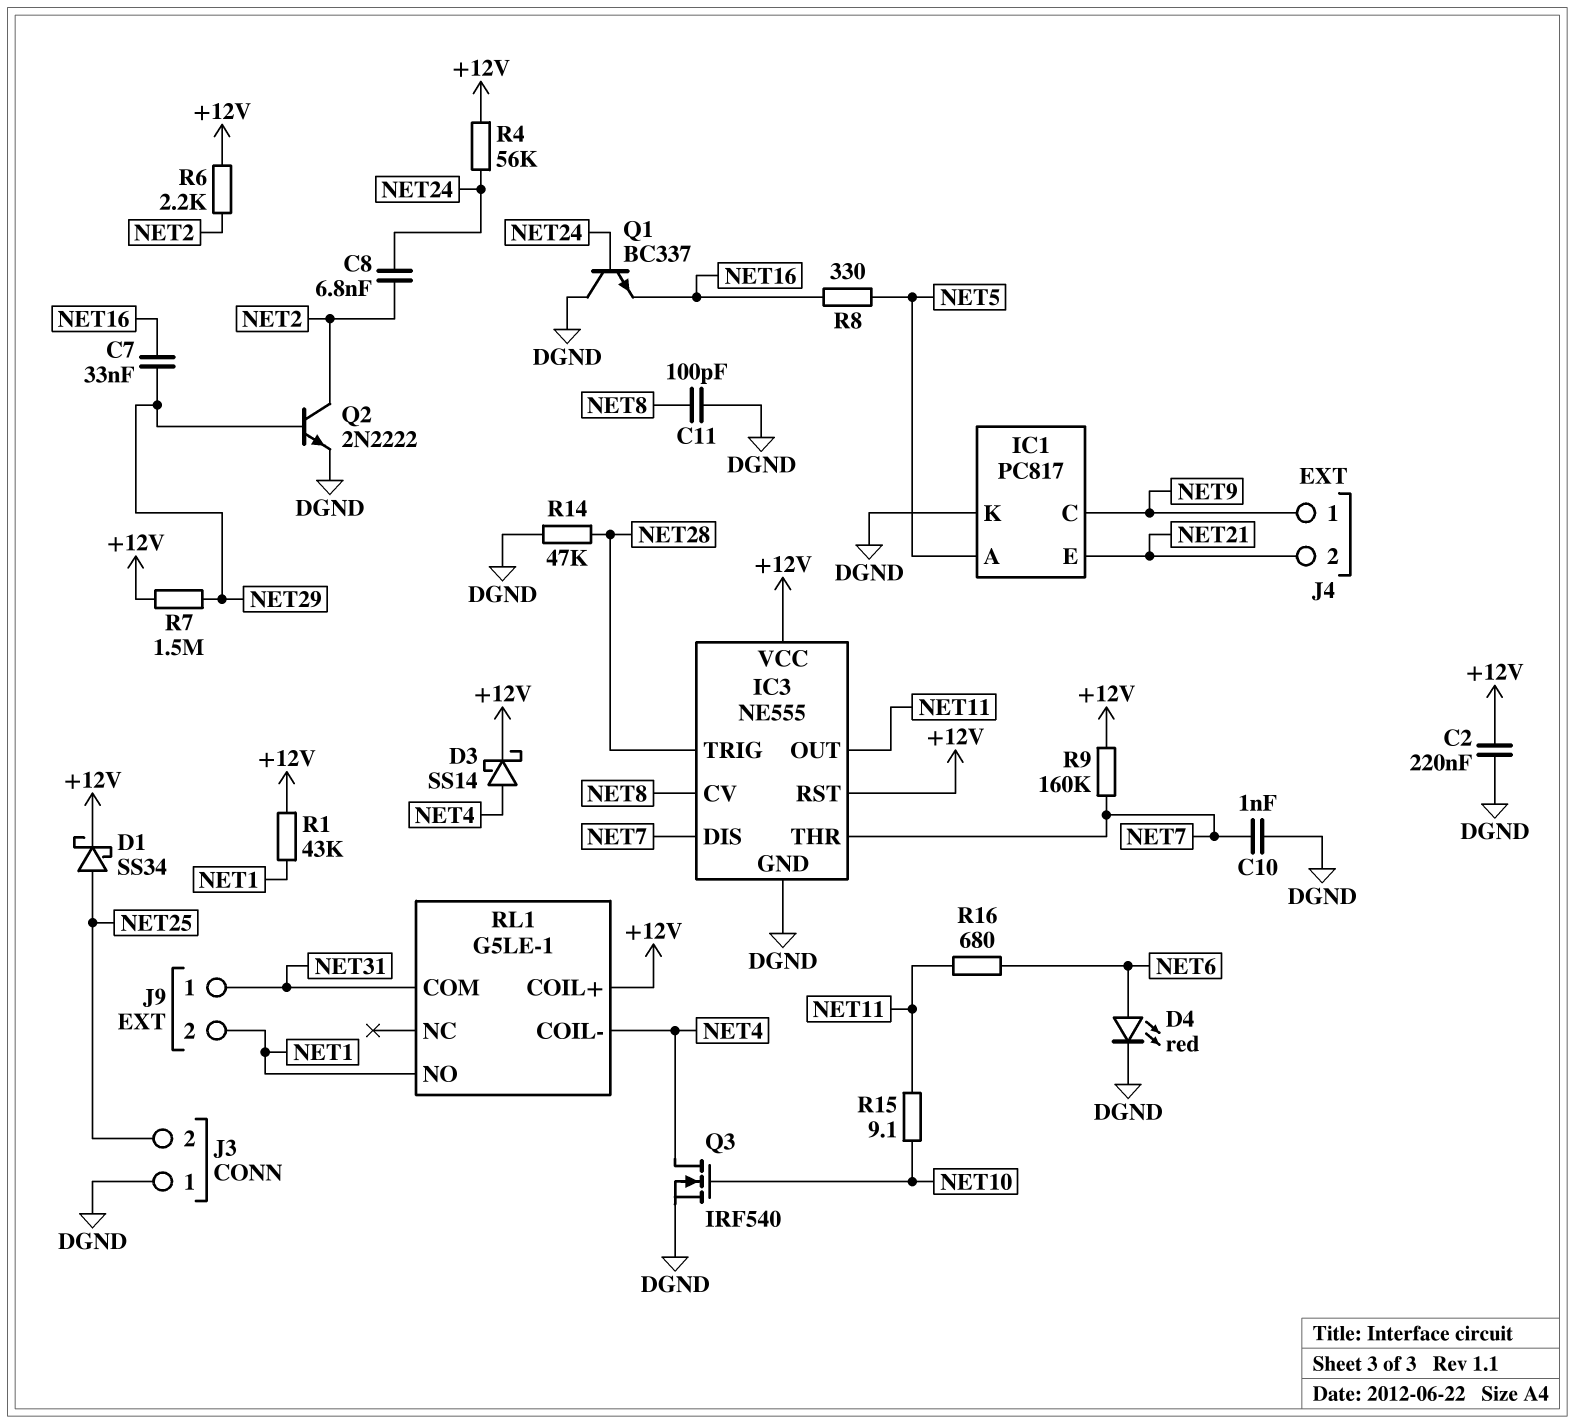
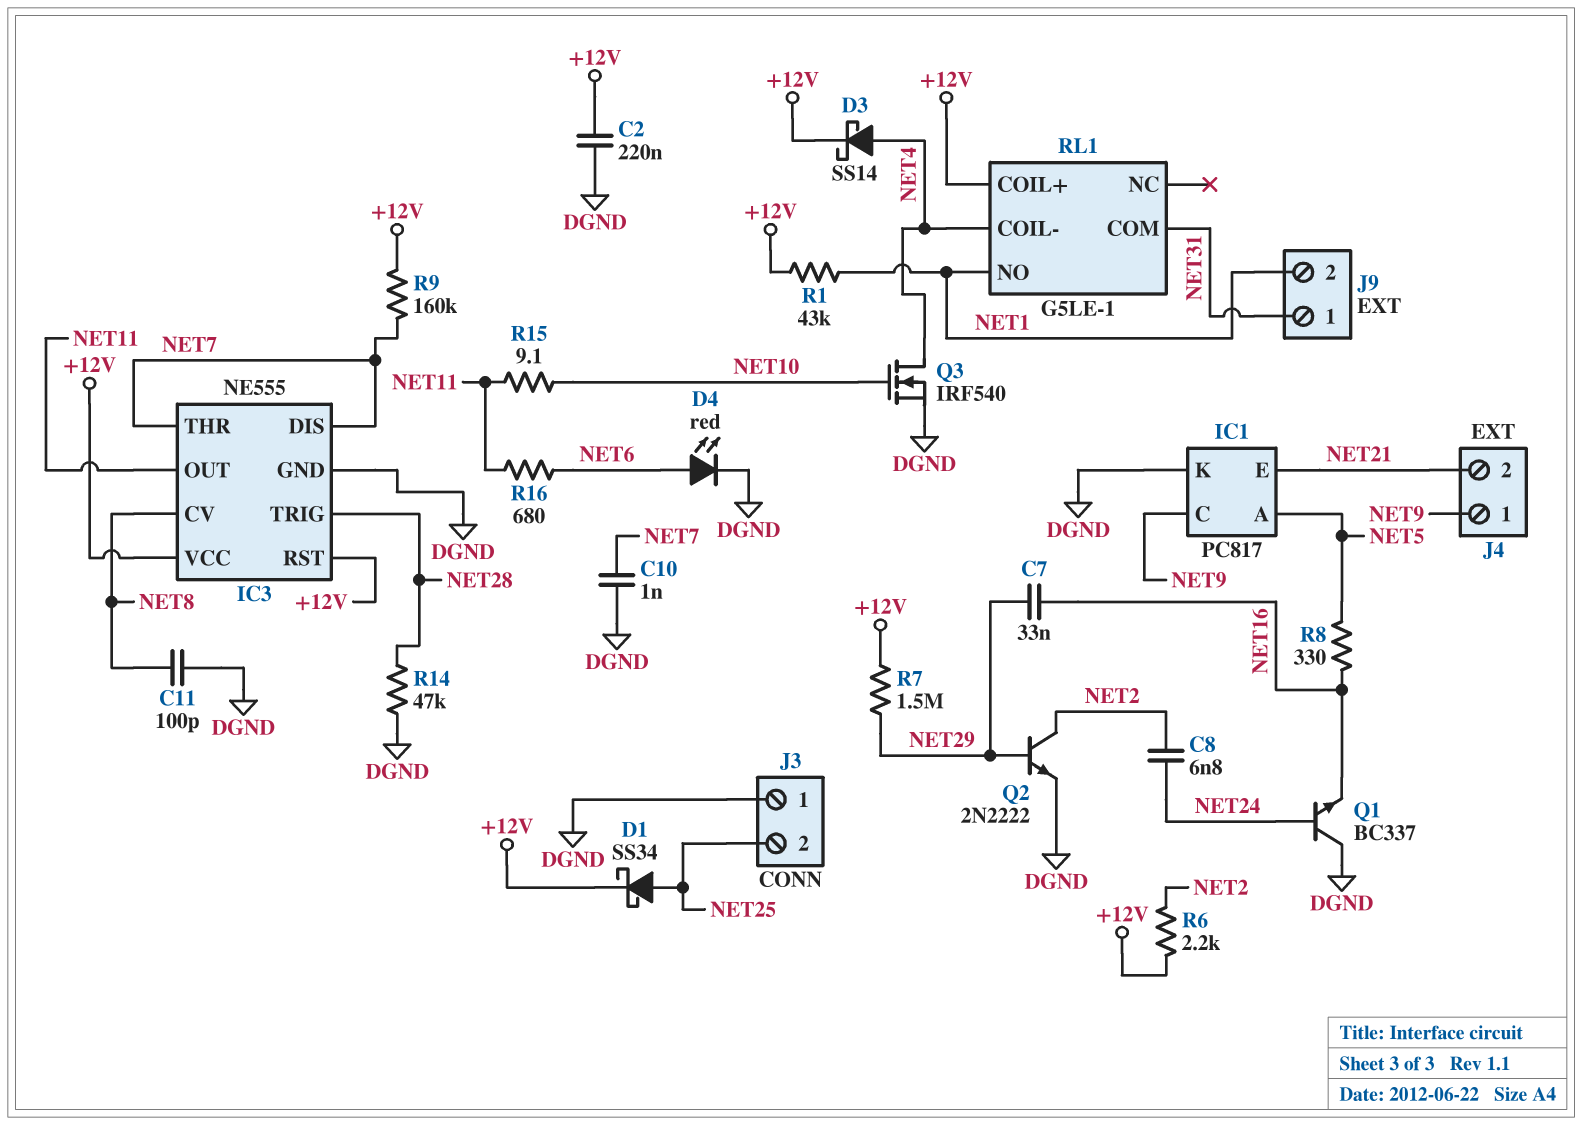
R4: 56k (+12V, NET24) -> none

